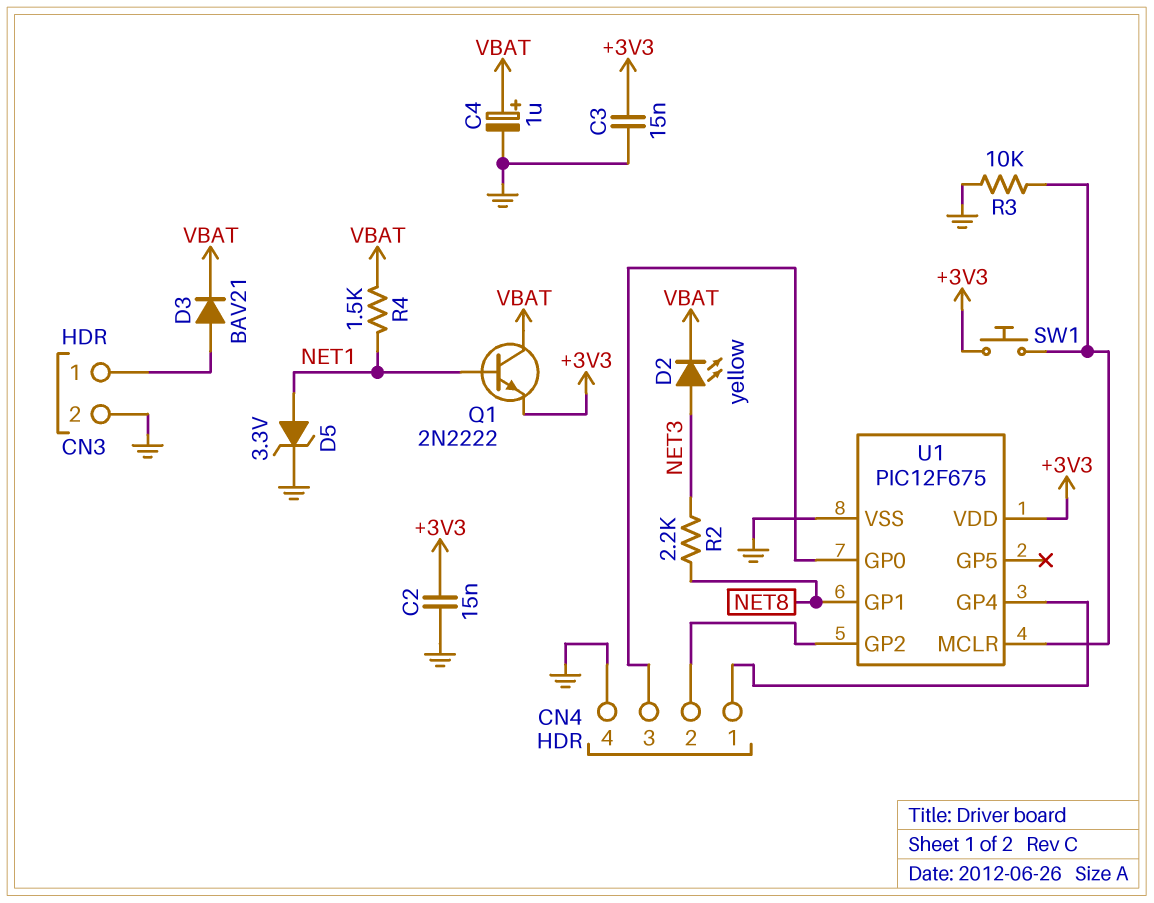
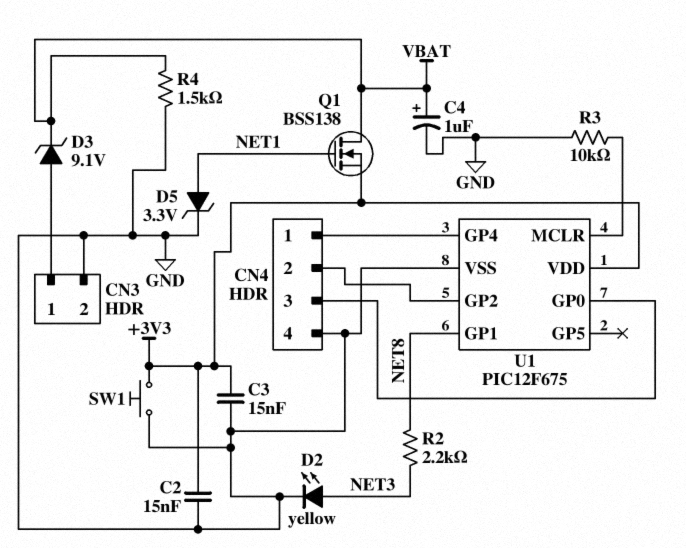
D2: LED yellow (A NET3, K VBAT) -> LED yellow (A NET3, K GND)
D3: diode BAV21 (A CN3/1, K VBAT) -> zener 9.1V (A CN3/1, K VBAT)
Q1: NPN 2N2222 (B NET1, C VBAT, E +3V3) -> NMOS BSS138 (G NET1, D VBAT, S +3V3)
R4: 1.5k (NET1, VBAT) -> 1.5k (GND, VBAT)
SW1: button (+3V3, U1/MCLR) -> button (+3V3, GND)

